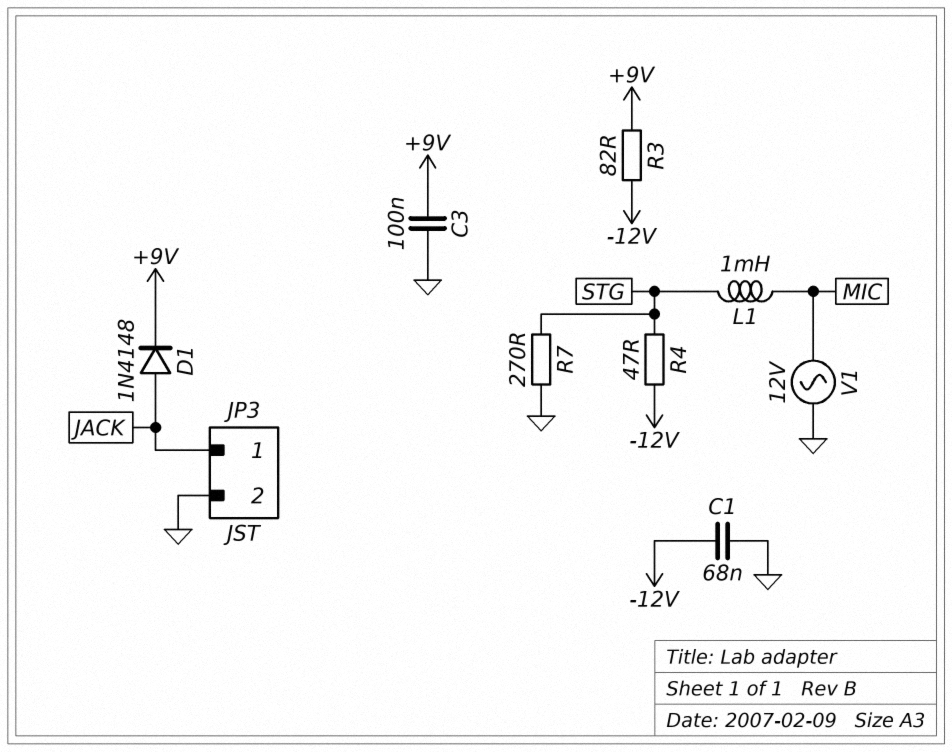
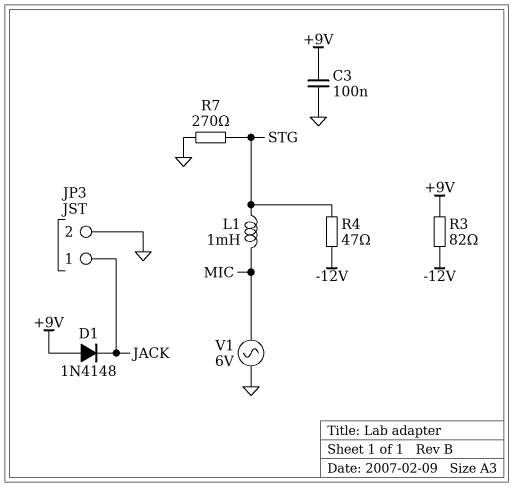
C1: 68nF (-12V, GND) -> none
D1: diode 1N4148 (A JACK, K +9V) -> diode 1N4148 (A +9V, K JACK)
V1: AC 12V (GND, MIC) -> AC 6V (GND, MIC)

